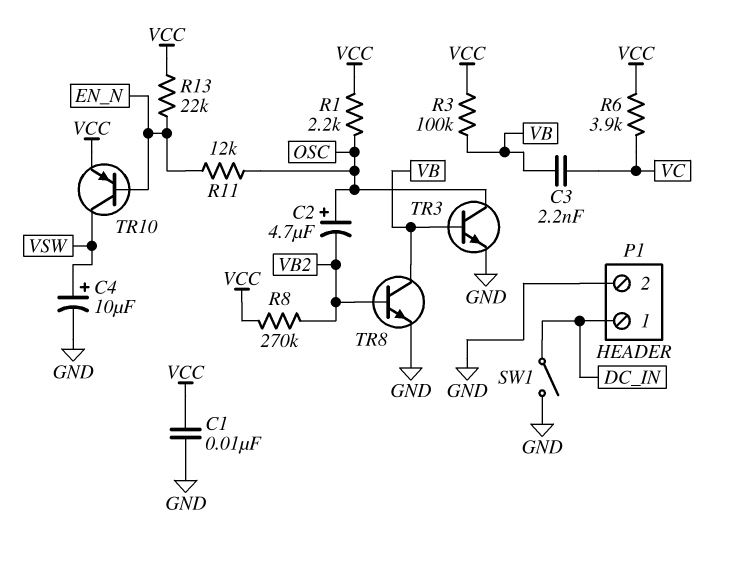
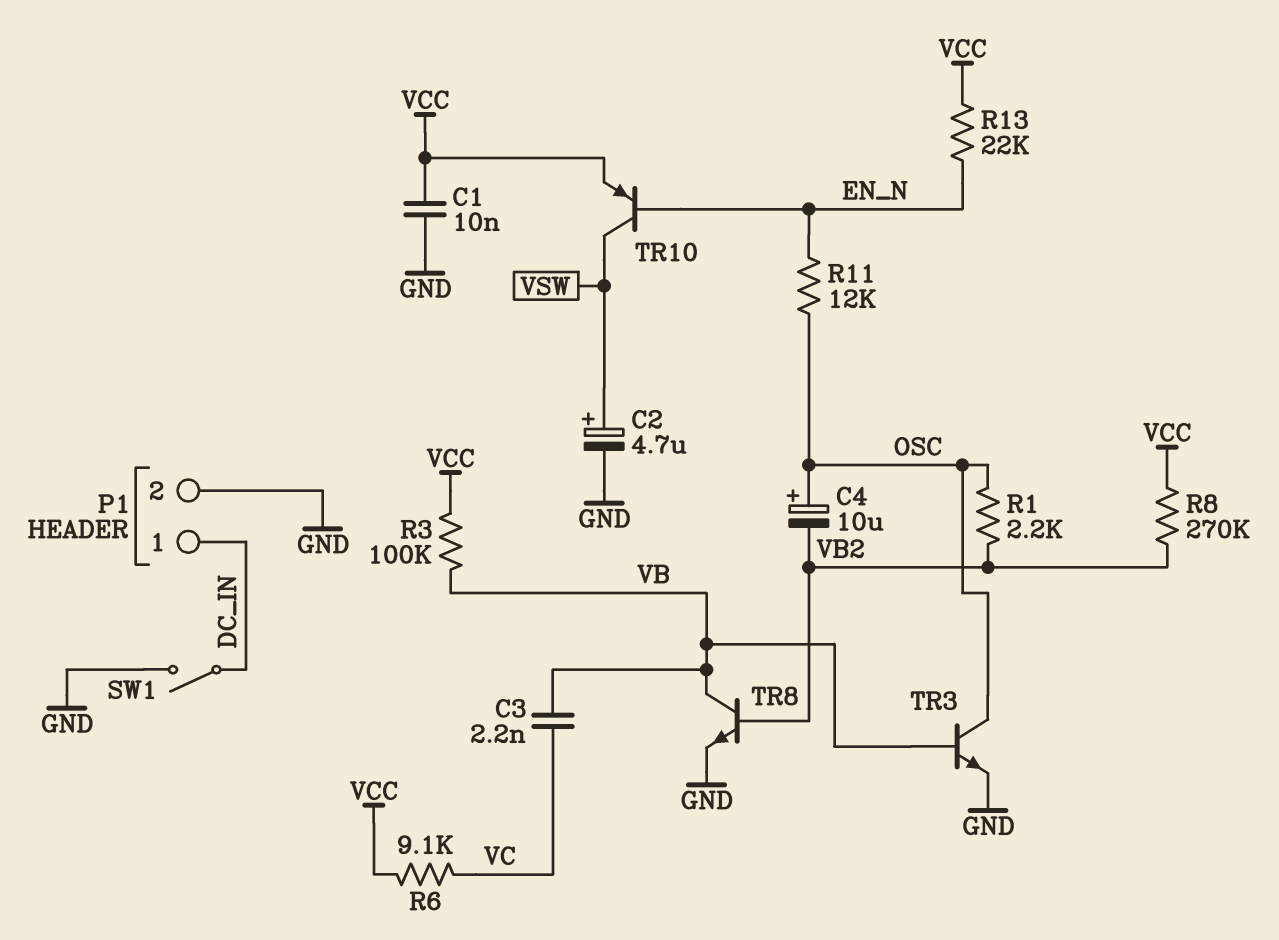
C2: 4.7uF (plus OSC, minus VB2) -> 4.7uF (plus VSW, minus GND)
C4: 10uF (plus VSW, minus GND) -> 10uF (plus OSC, minus VB2)
R1: 2.2k (OSC, VCC) -> 2.2k (OSC, VB2)
R6: 3.9k (VC, VCC) -> 9.1k (VC, VCC)

